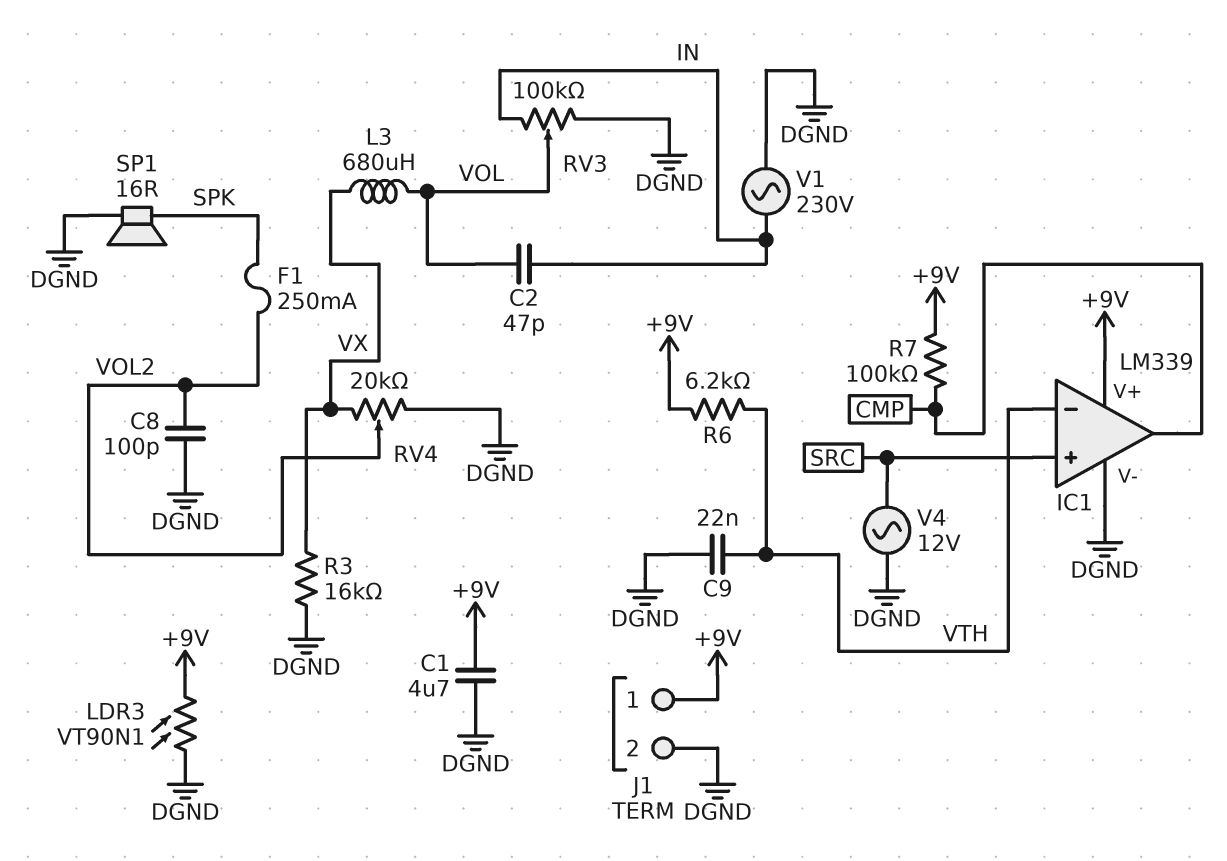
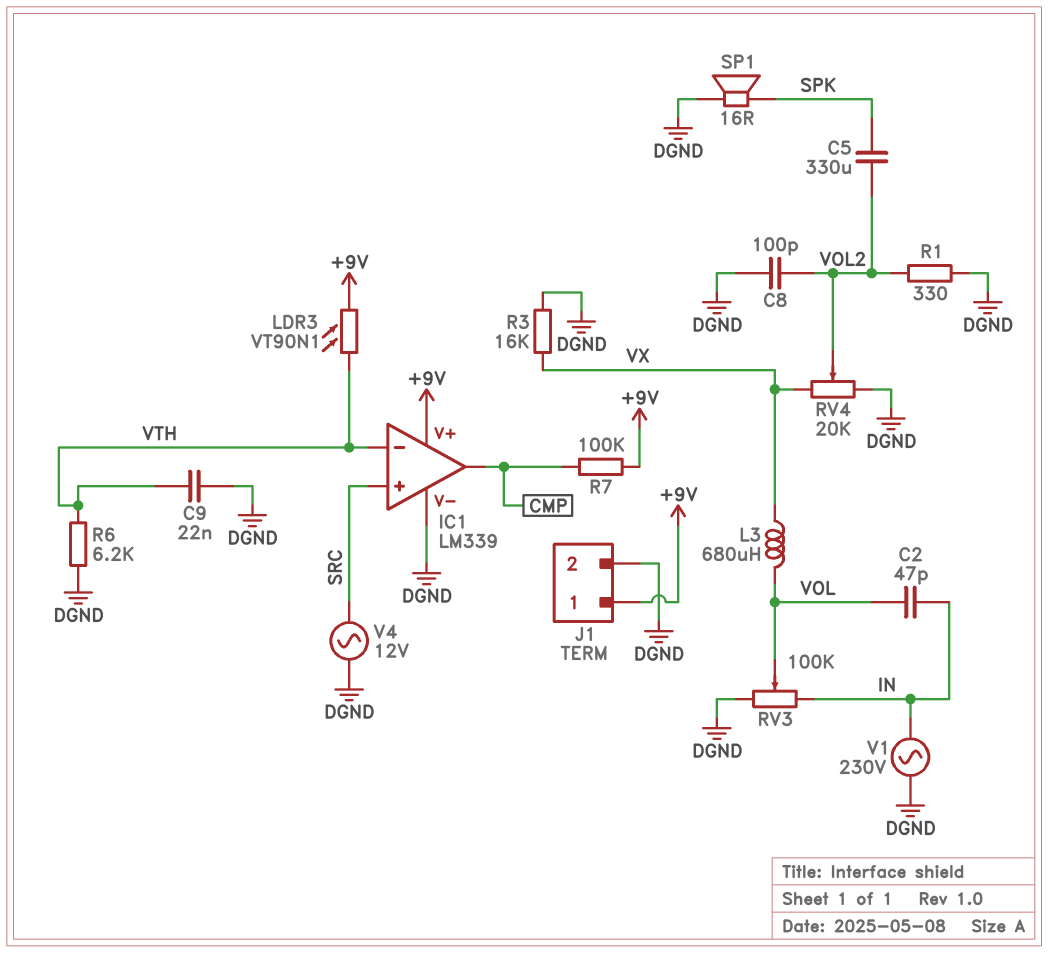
C1: 4.7uF (+9V, DGND) -> none
C5: none -> 330uF (SPK, VOL2)
F1: 250mA (SPK, VOL2) -> none
LDR3: VT90N1 (+9V, DGND) -> VT90N1 (+9V, VTH)
R1: none -> 330 (DGND, VOL2)
R6: 6.2k (+9V, VTH) -> 6.2k (DGND, VTH)

